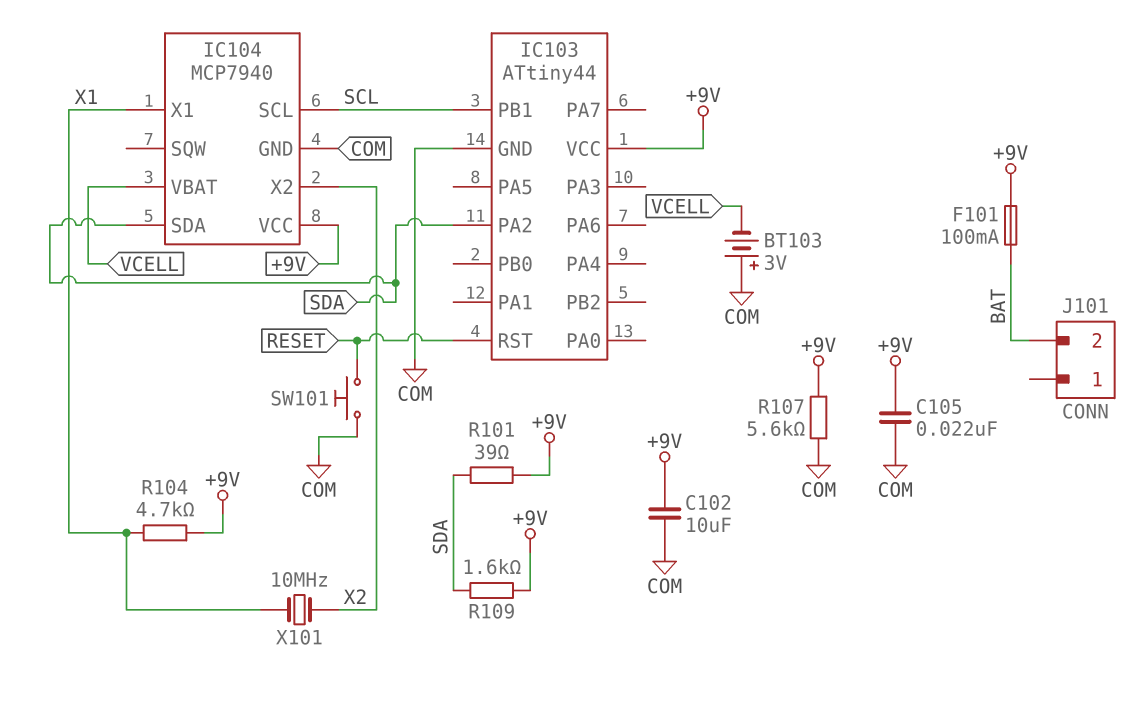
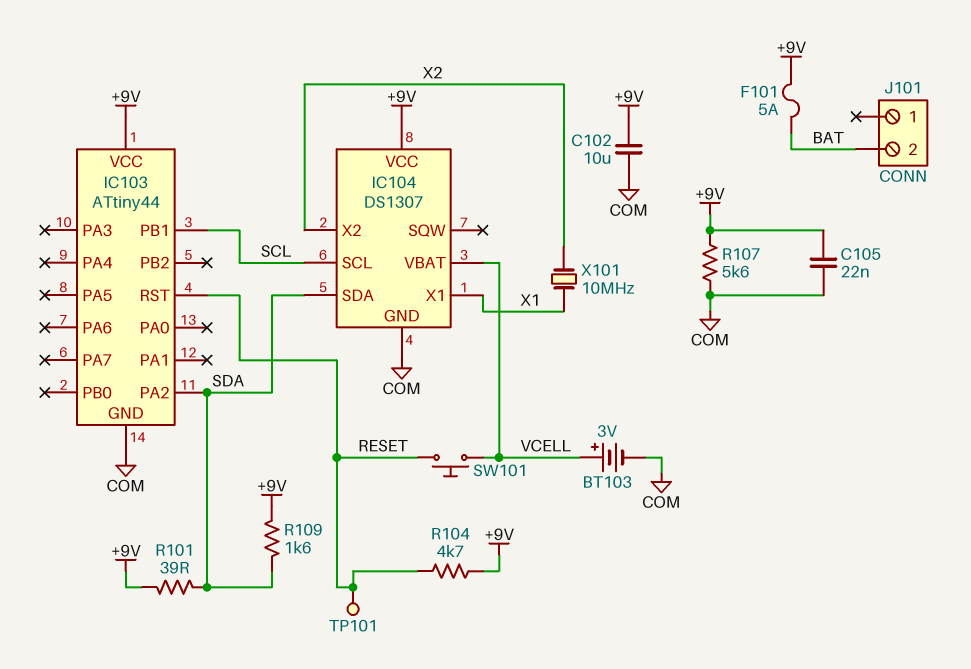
BT103: 3V (plus COM, minus VCELL) -> 3V (plus VCELL, minus COM)
F101: 100mA (+9V, BAT) -> 5A (+9V, BAT)
IC104: MCP7940 -> DS1307
R104: 4.7k (+9V, X1) -> 4.7k (+9V, RESET)
SW101: button (COM, RESET) -> button (RESET, VCELL)
TP101: none -> test point (RESET)

